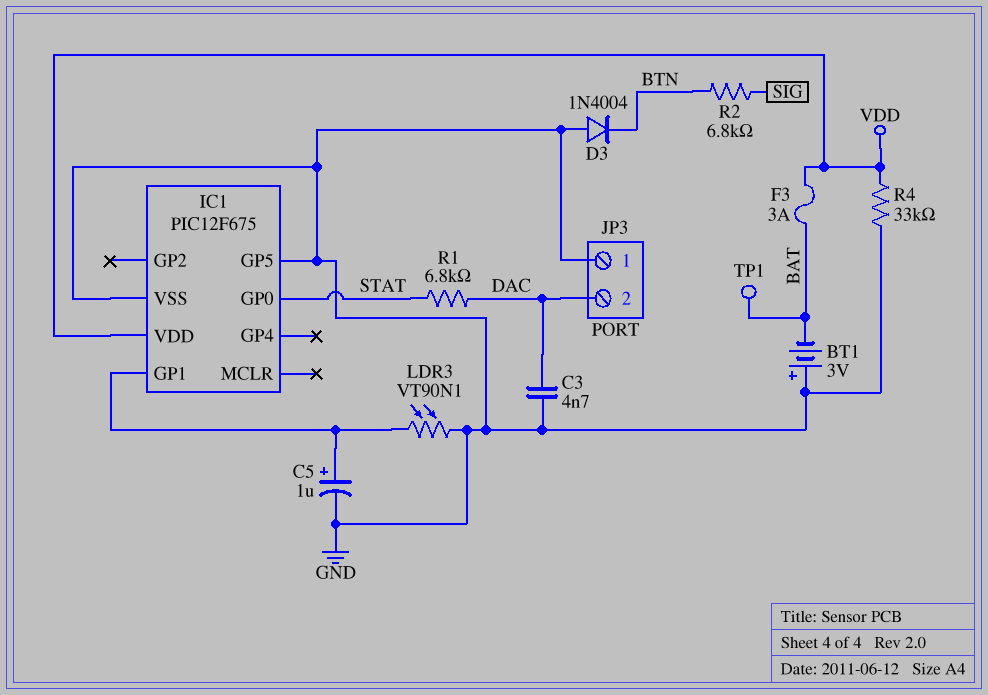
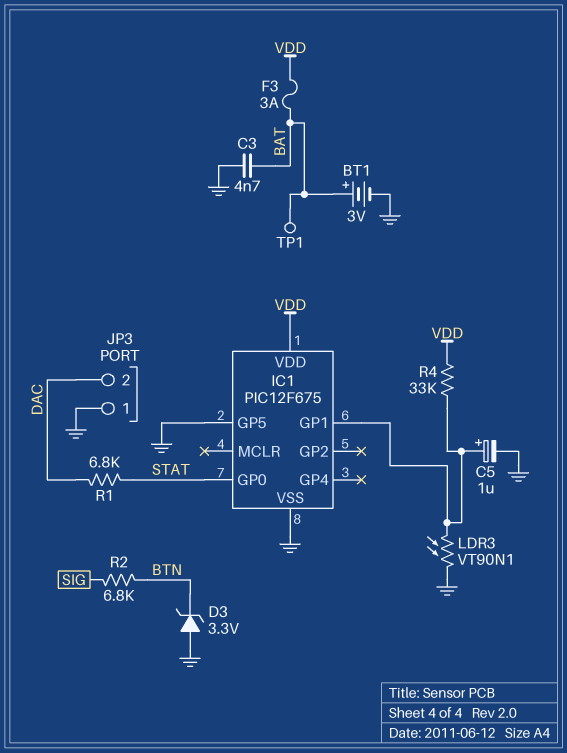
BT1: 3V (plus GND, minus BAT) -> 3V (plus BAT, minus GND)
C3: 4.7nF (DAC, GND) -> 4.7nF (BAT, GND)
D3: diode 1N4004 (A GND, K BTN) -> zener 3.3V (A GND, K BTN)
R4: 33k (GND, VDD) -> 33k (IC1/GP1, VDD)

